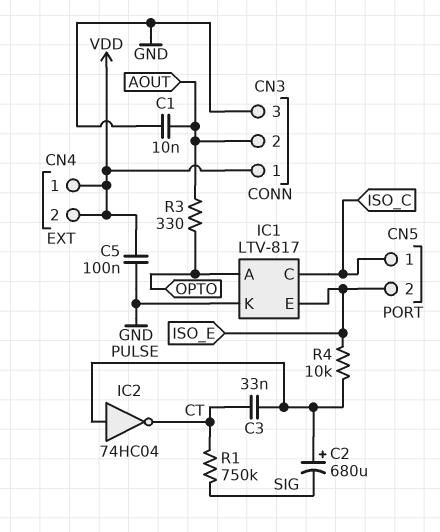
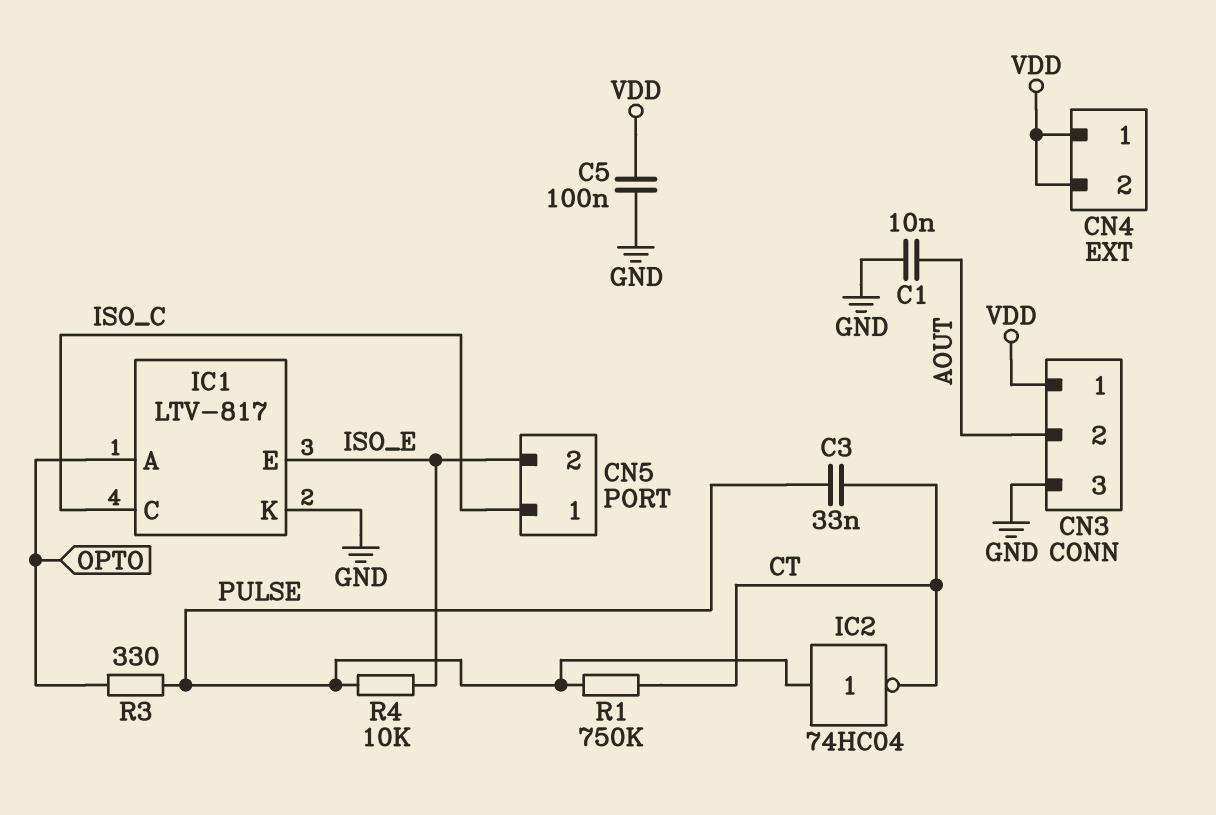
C2: 680uF (plus PULSE, minus SIG) -> none
R1: 750k (CT, SIG) -> 750k (CT, PULSE)
R3: 330 (AOUT, OPTO) -> 330 (OPTO, PULSE)

